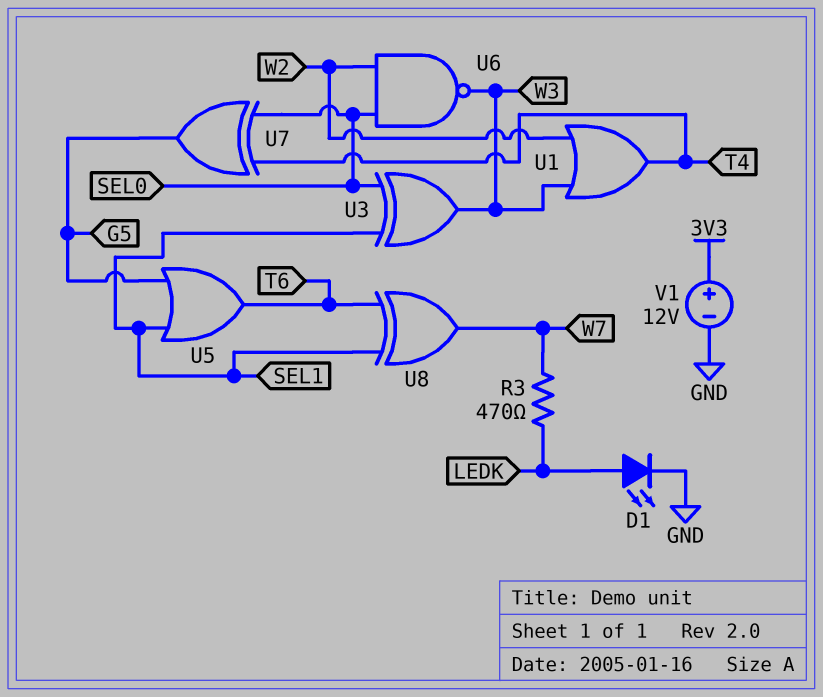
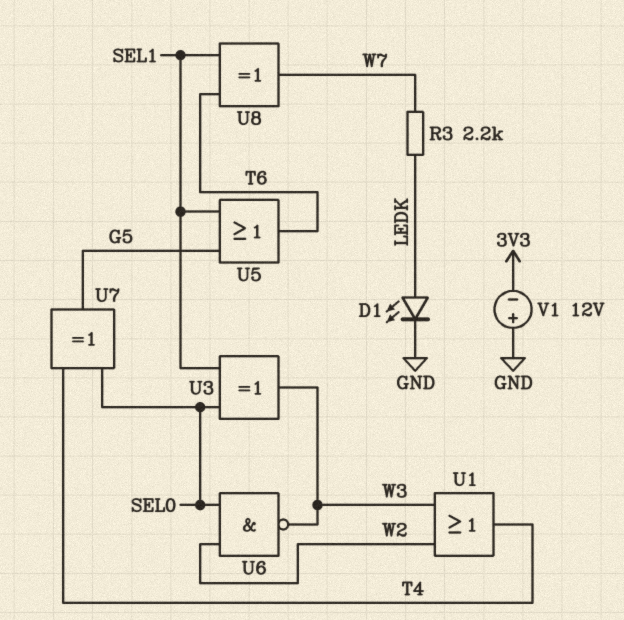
R3: 470 (LEDK, W7) -> 2.2k (LEDK, W7)
V1: 12V (plus 3V3, minus GND) -> 12V (plus GND, minus 3V3)

